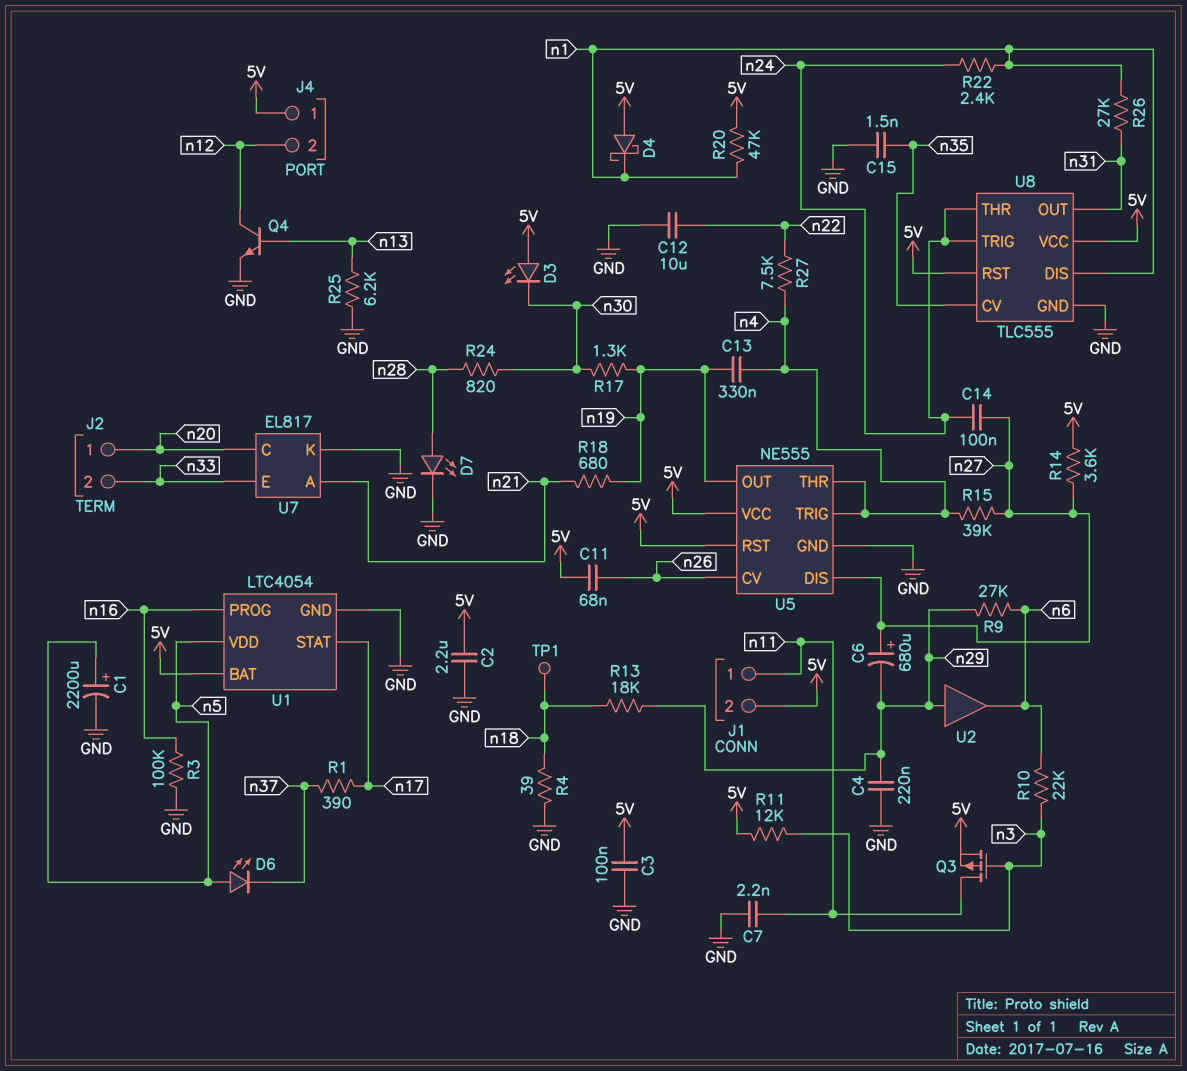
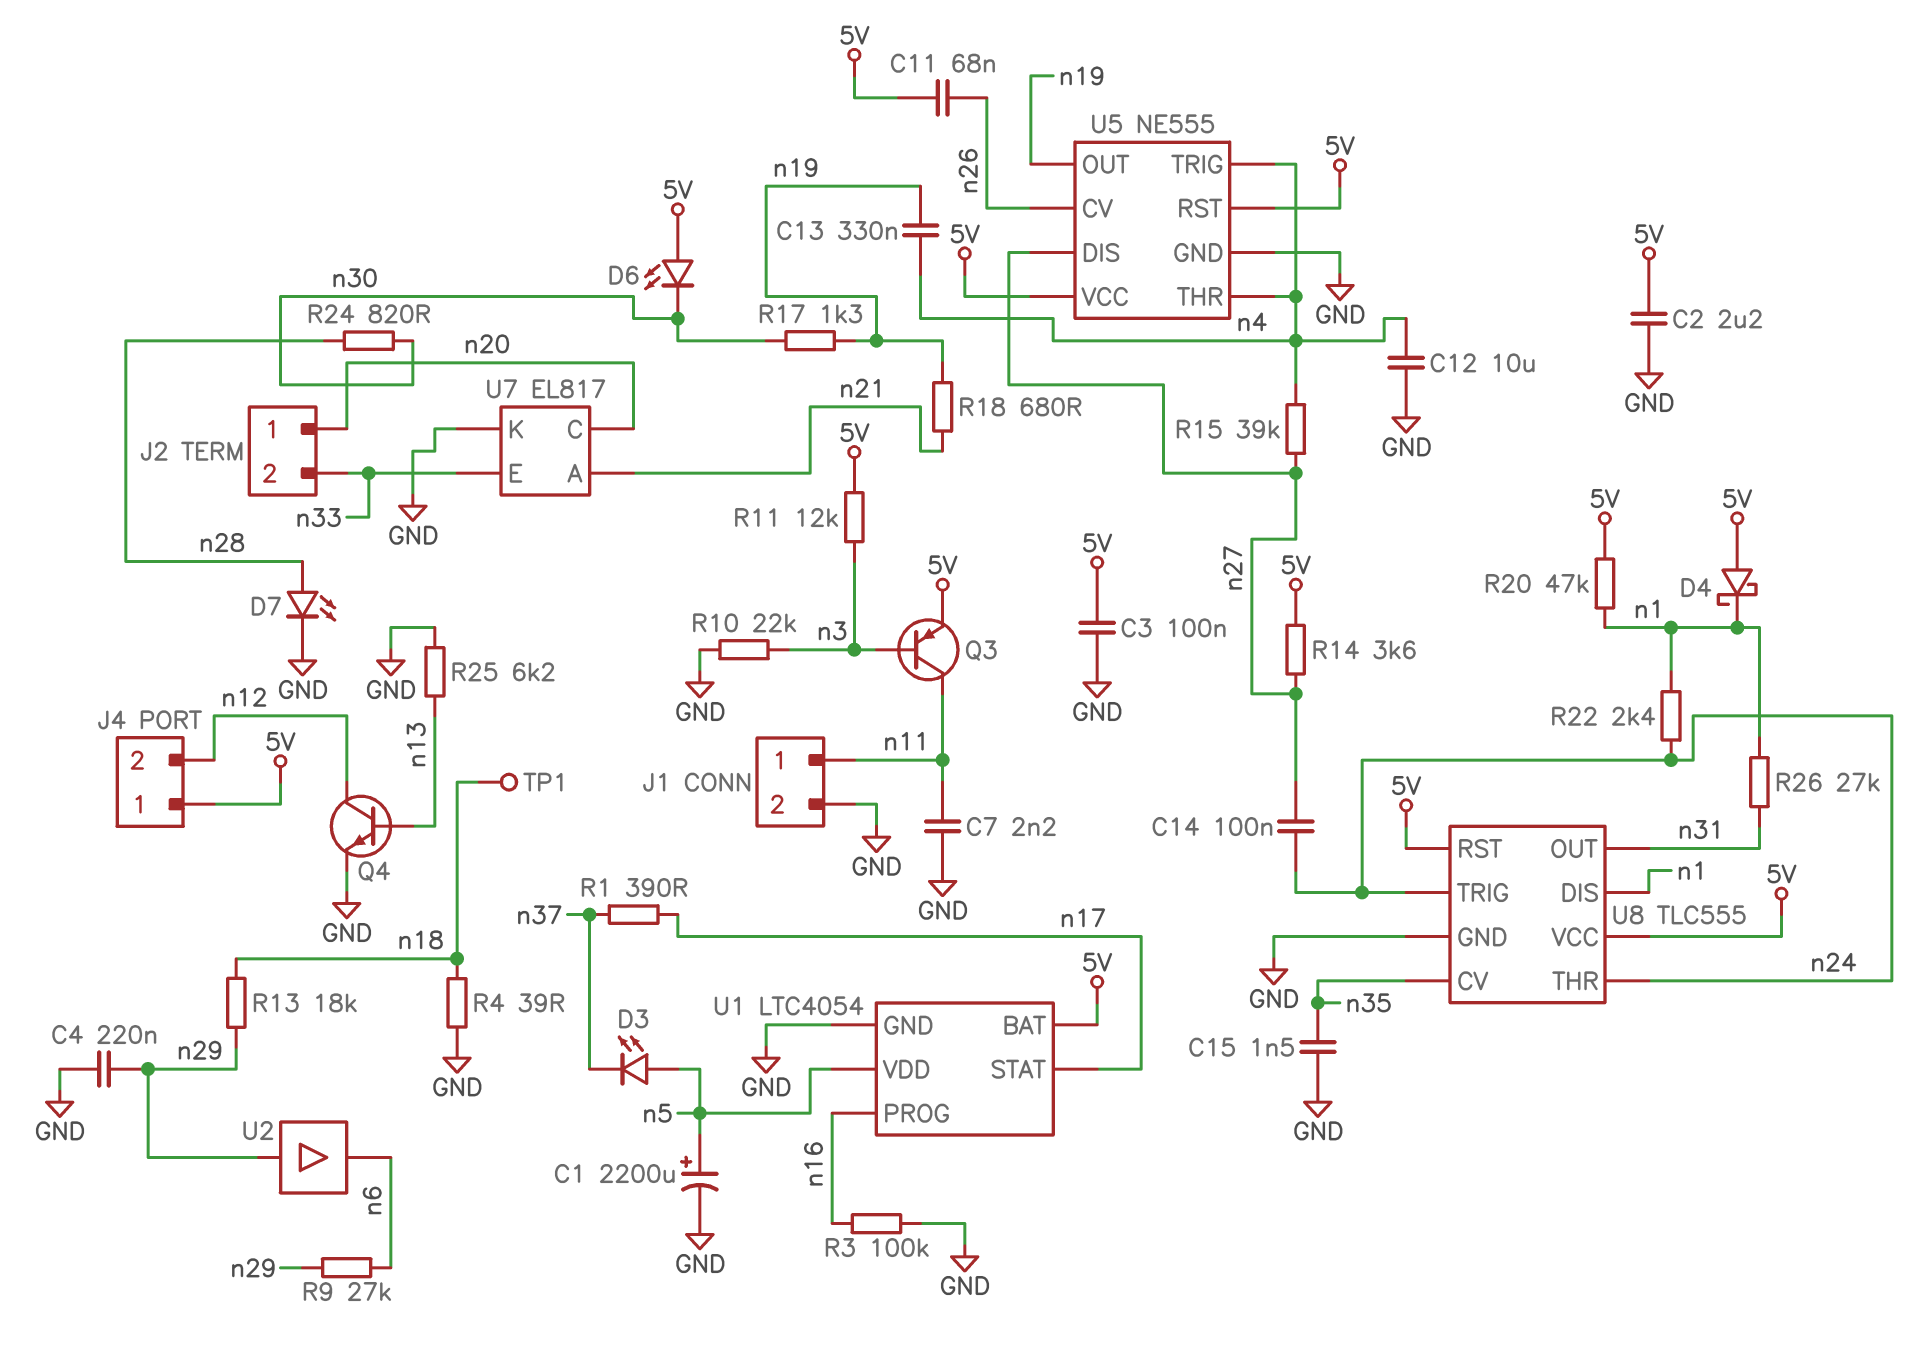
C6: 680uF (plus n27, minus n29) -> none
C12: 10uF (GND, n22) -> 10uF (GND, n4)
D3: LED (A 5V, K n30) -> LED (A n5, K n37)
D6: LED (A n5, K n37) -> LED (A 5V, K n30)
J1 pin 2: 5V -> GND
Q3: PMOS (G n3, D n11, S 5V) -> PNP (B n3, C n11, E 5V)
R10: 22k (n3, n6) -> 22k (GND, n3)
R27: 7.5k (n4, n22) -> none

